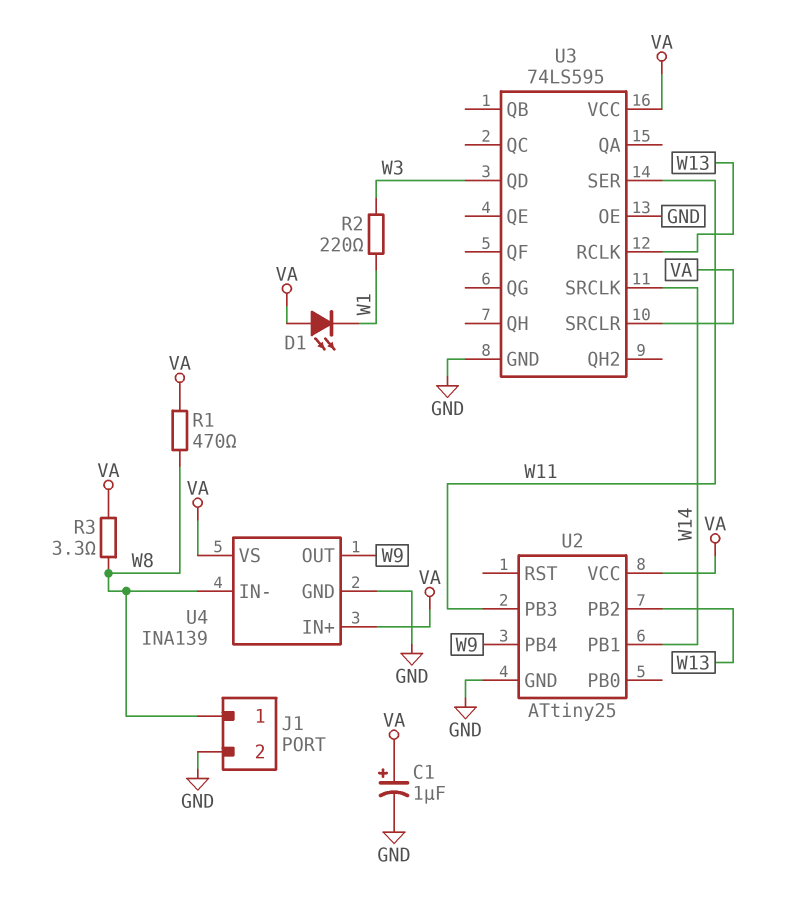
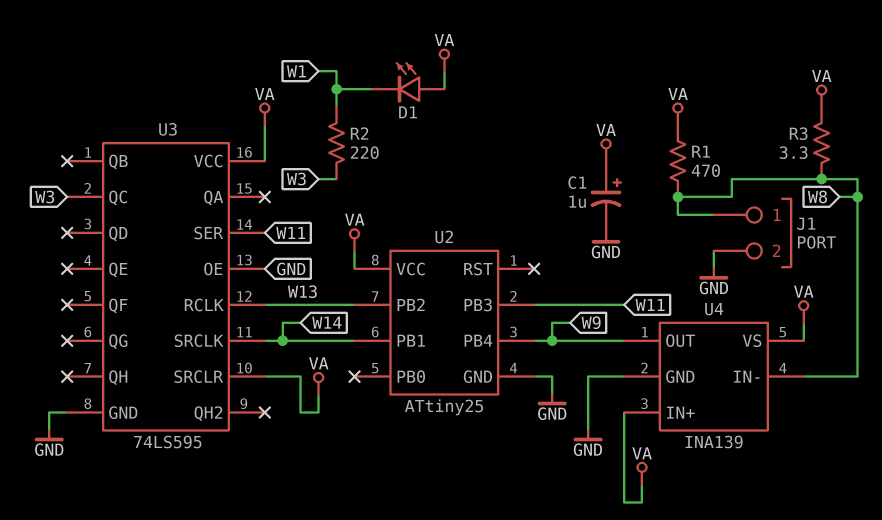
U3 pin QC: none -> W3
U3 pin QD: W3 -> none

